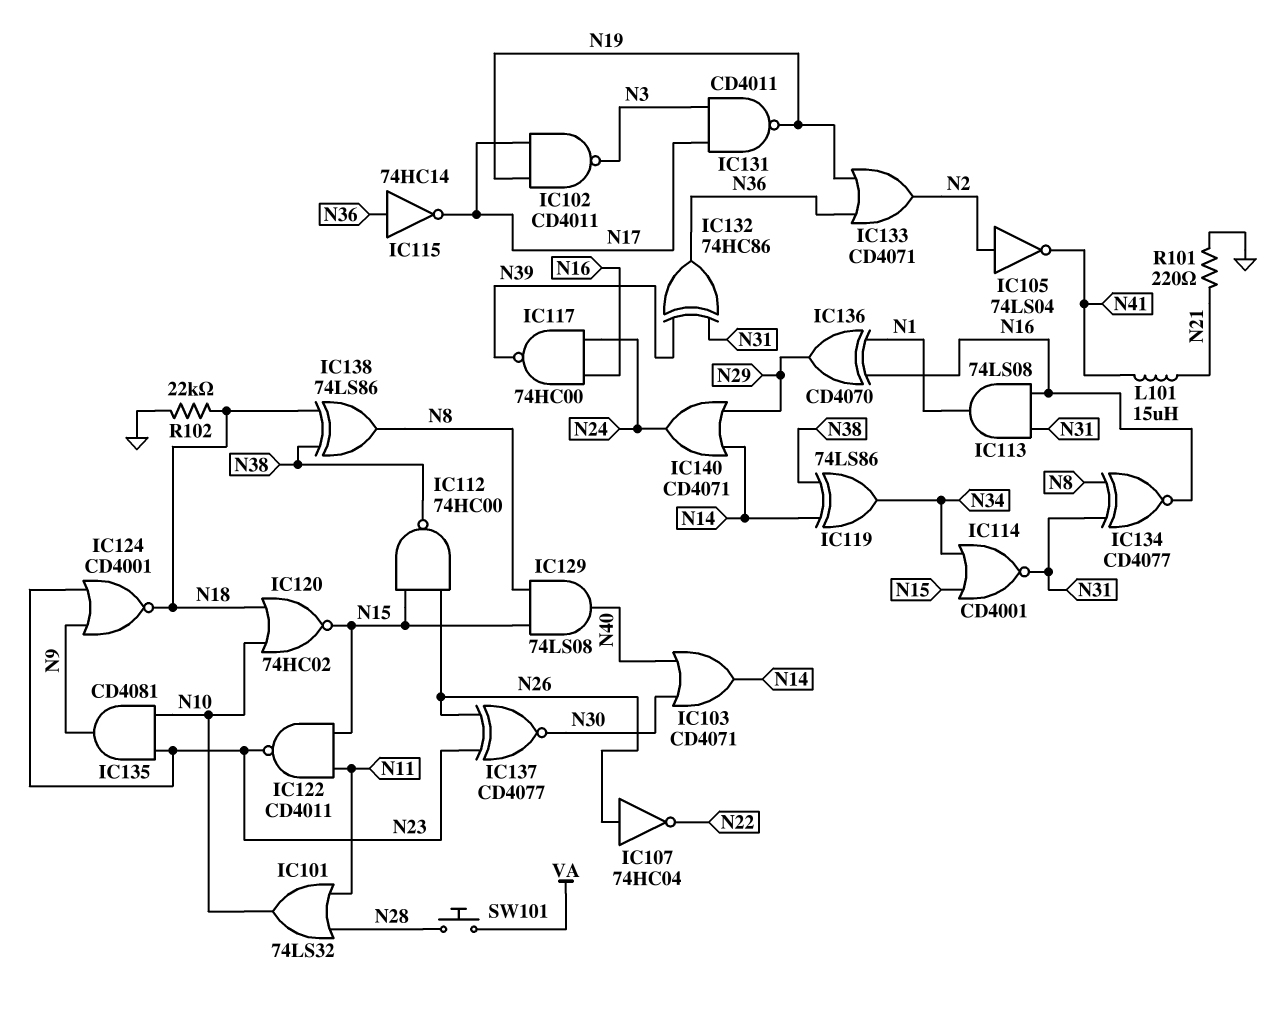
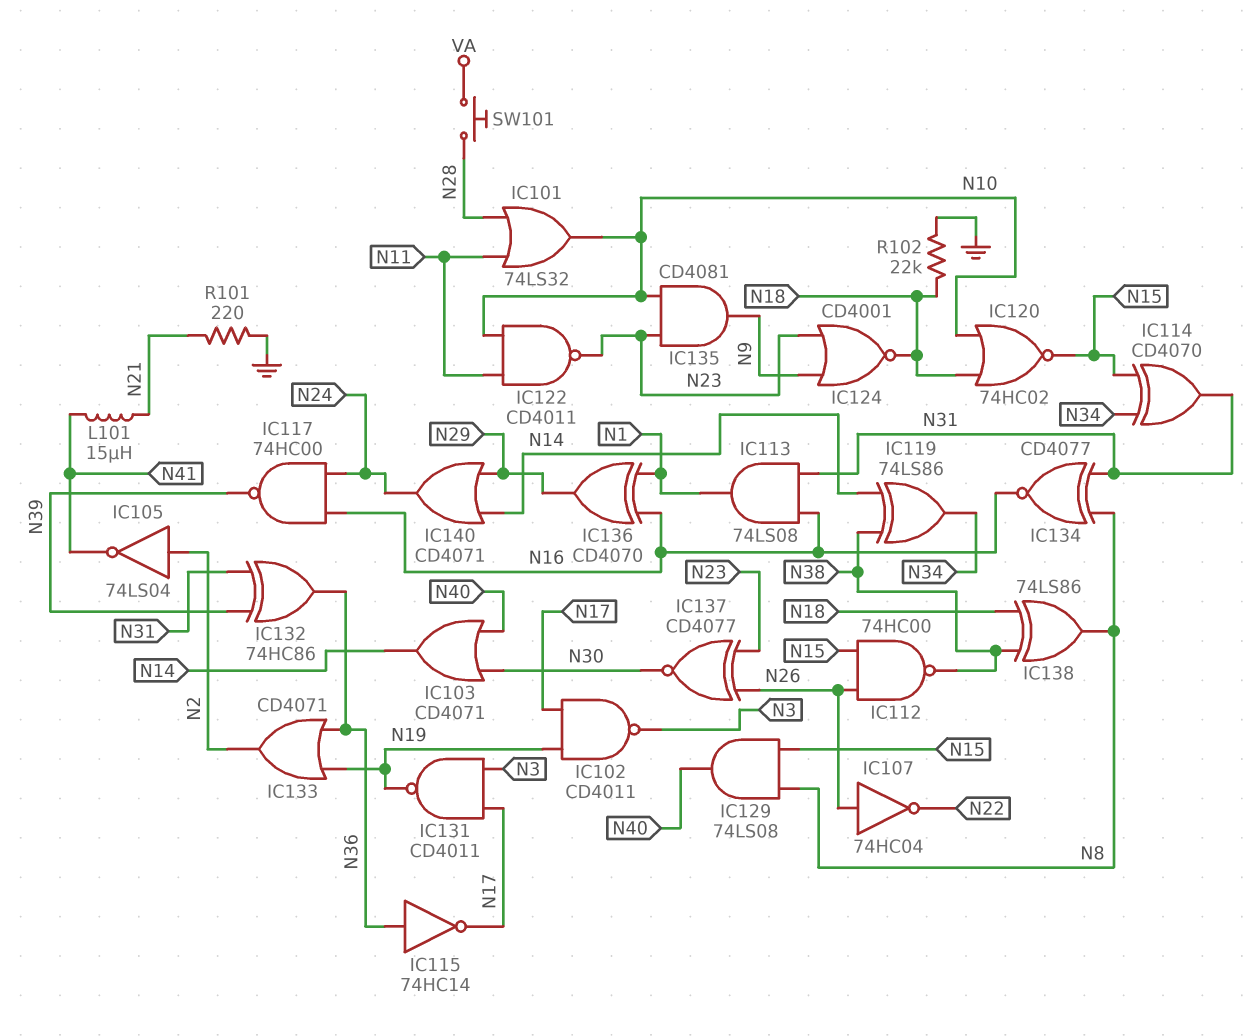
IC114: NOR CD4001 (in N15, in N34, out N31) -> XOR CD4070 (in N15, in N34, out N31)
IC122: NAND CD4011 (in N11, in N15, out N23) -> NAND CD4011 (in N10, in N11, out N23)

